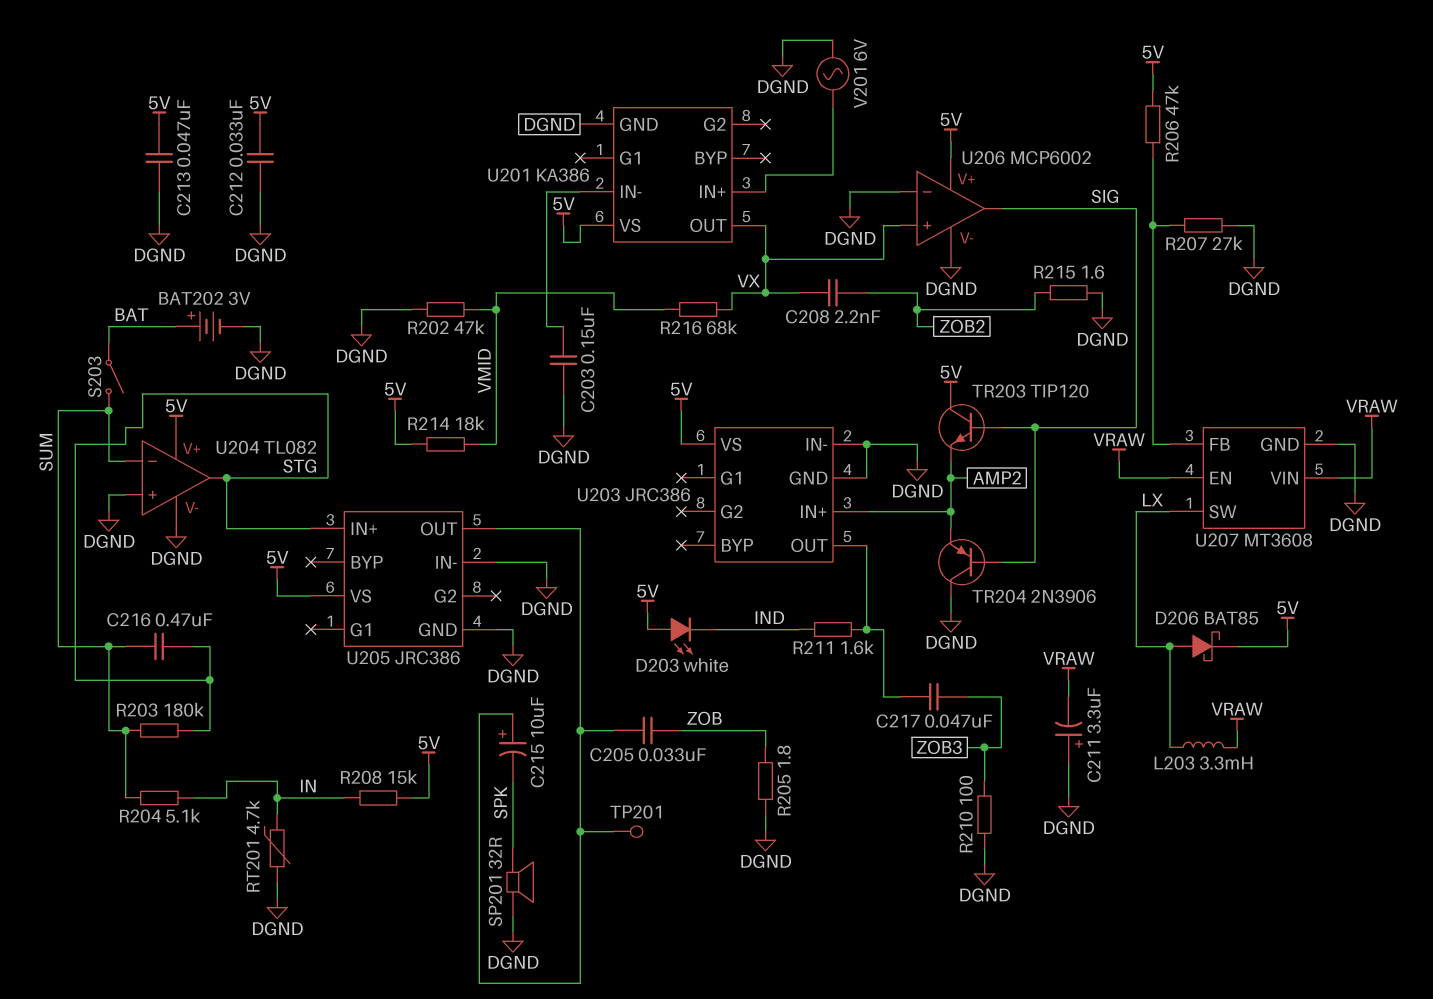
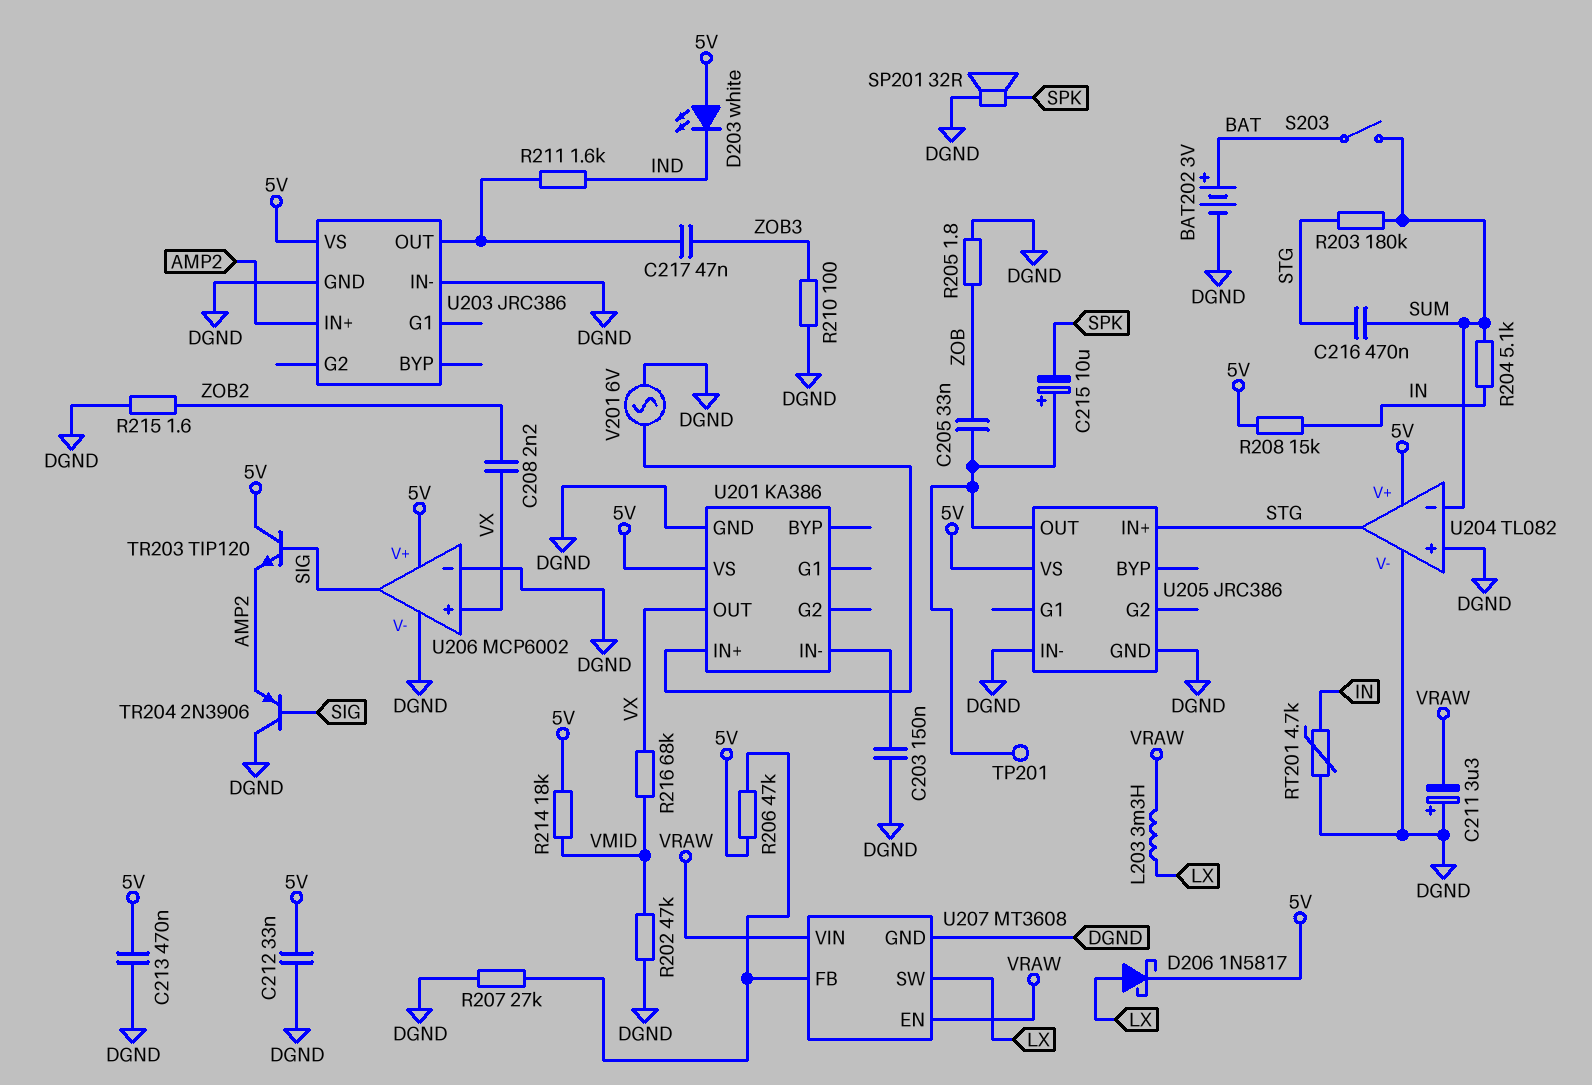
C213: 47nF (5V, DGND) -> 470nF (5V, DGND)
D206: schottky BAT85 (A LX, K 5V) -> schottky 1N5817 (A LX, K 5V)

